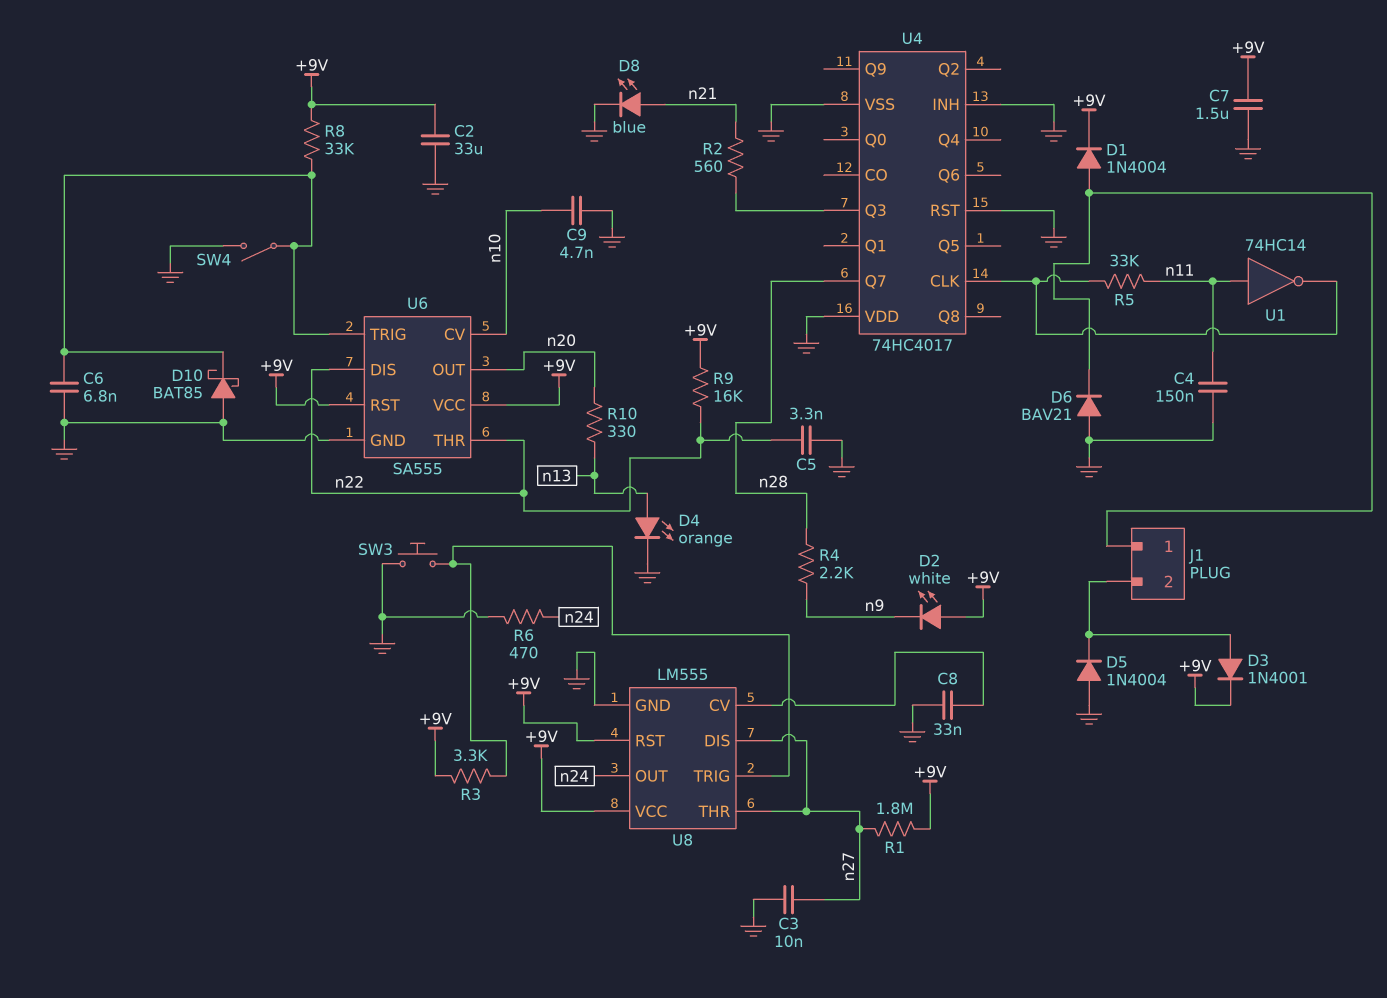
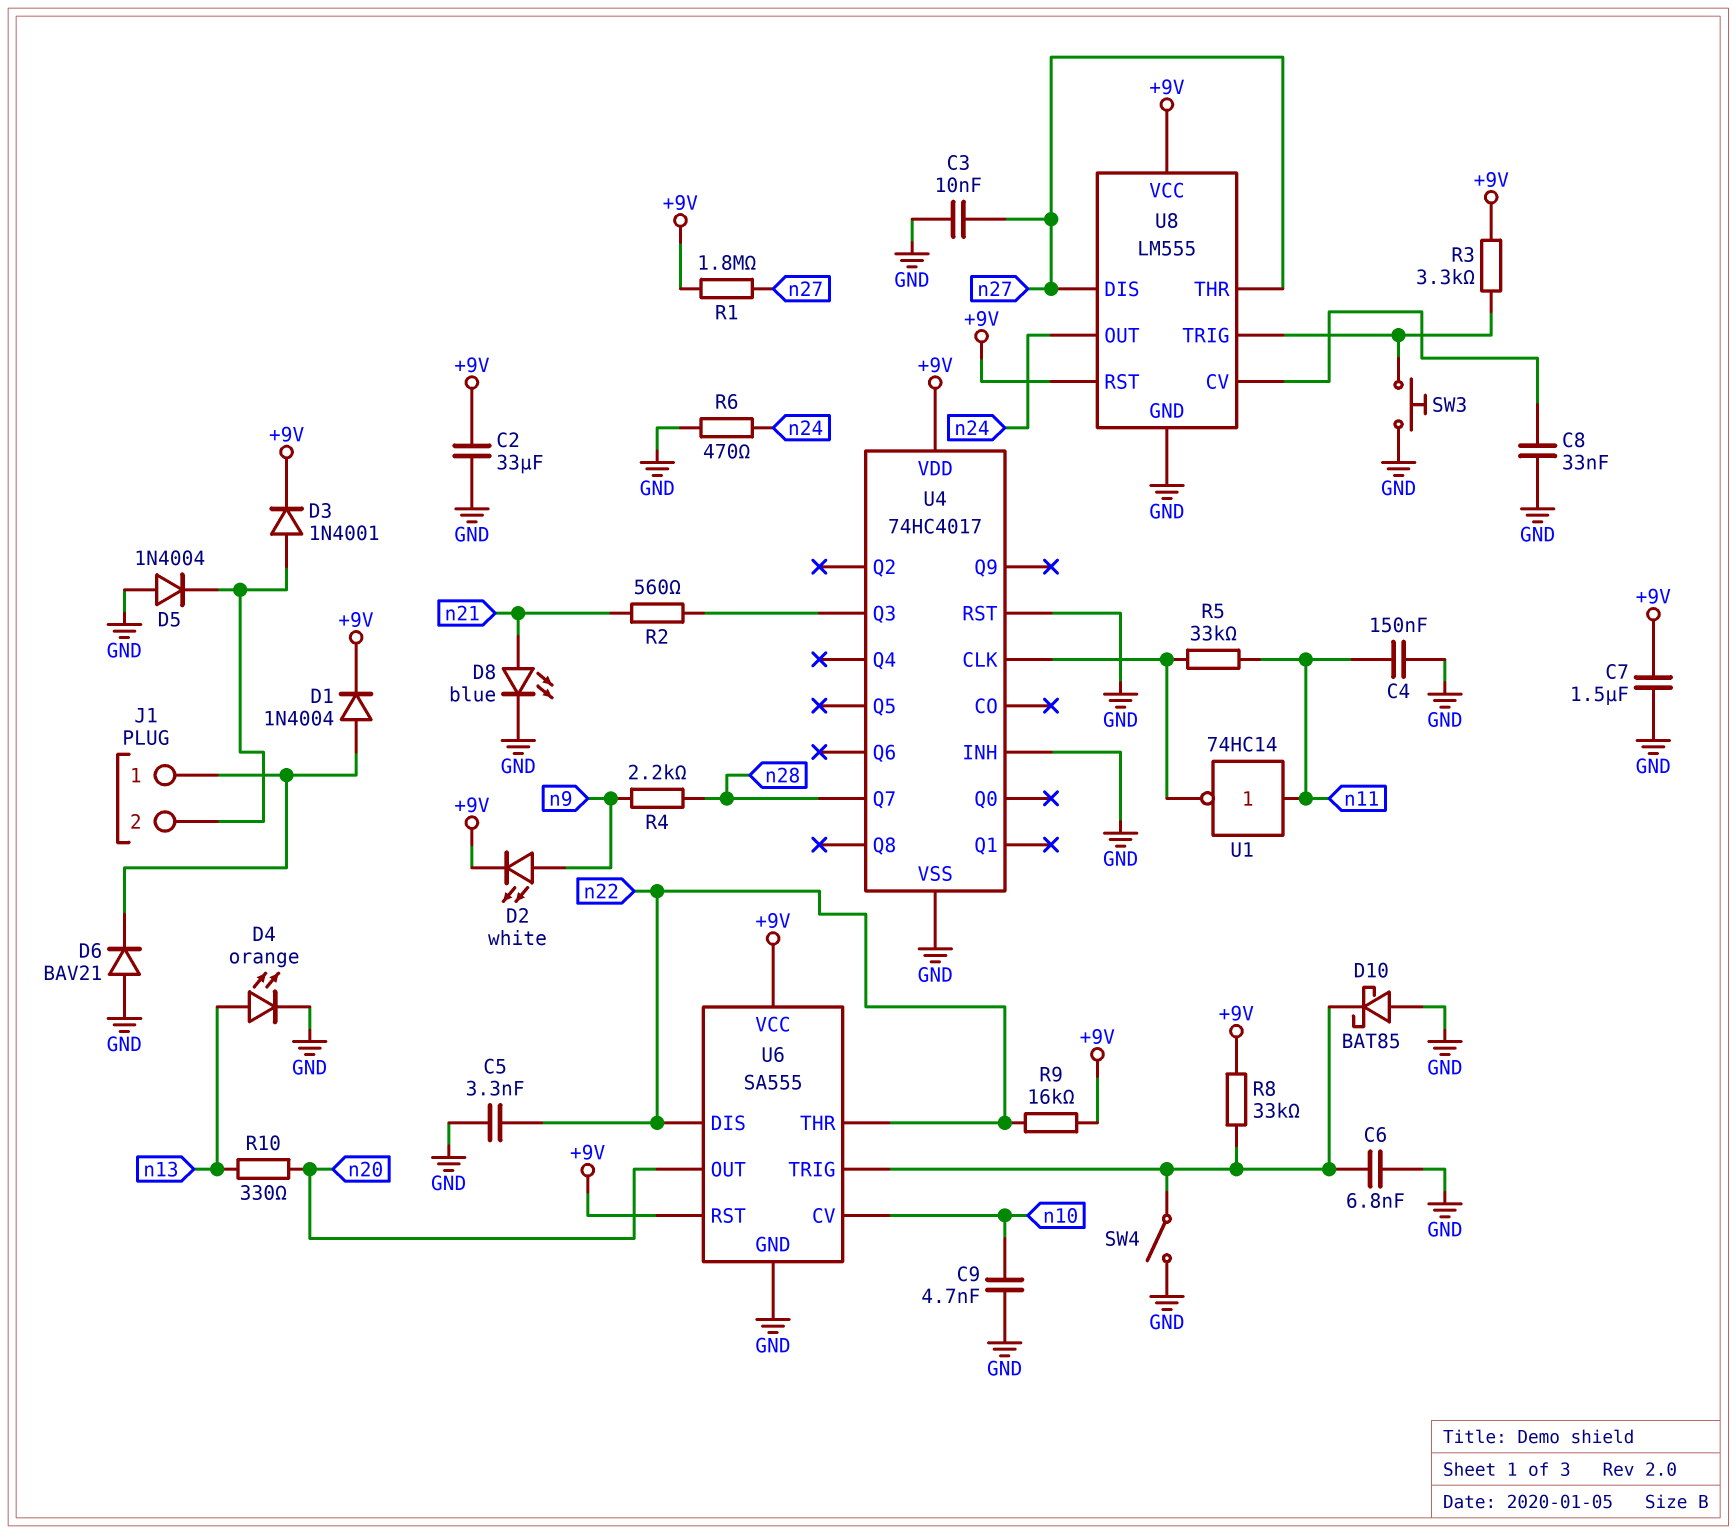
D2: LED white (A +9V, K n9) -> LED white (A n9, K +9V)
U4 pin VDD: GND -> +9V

